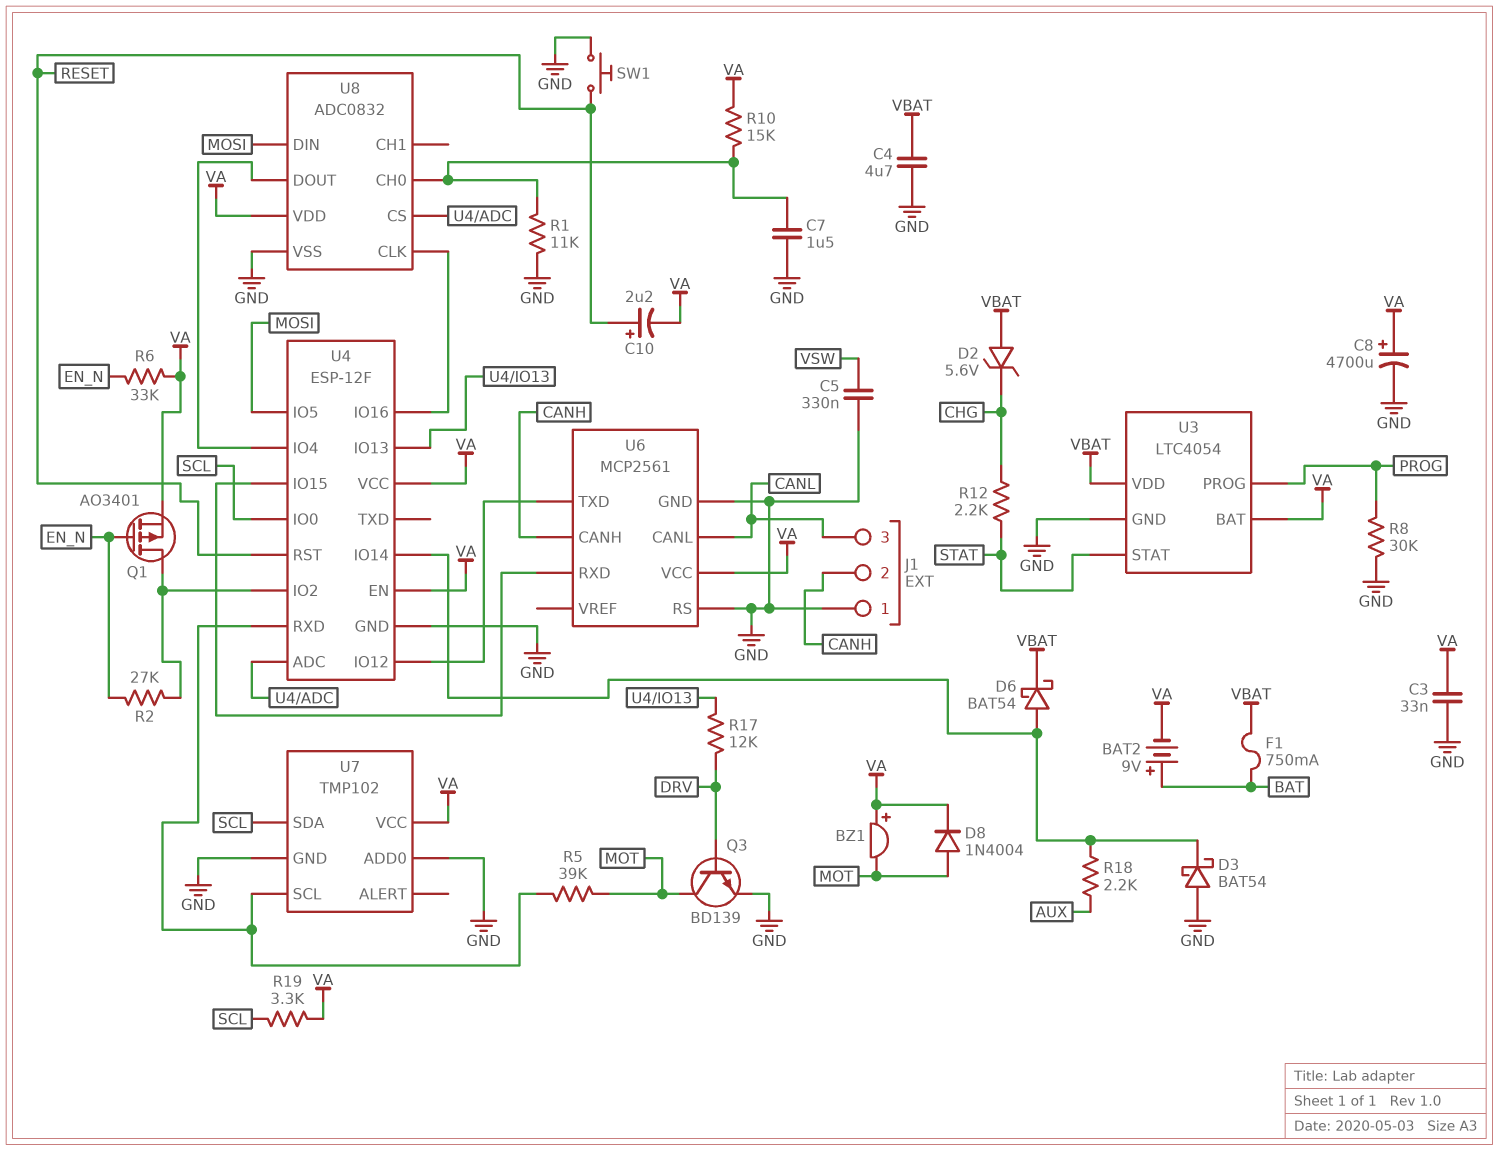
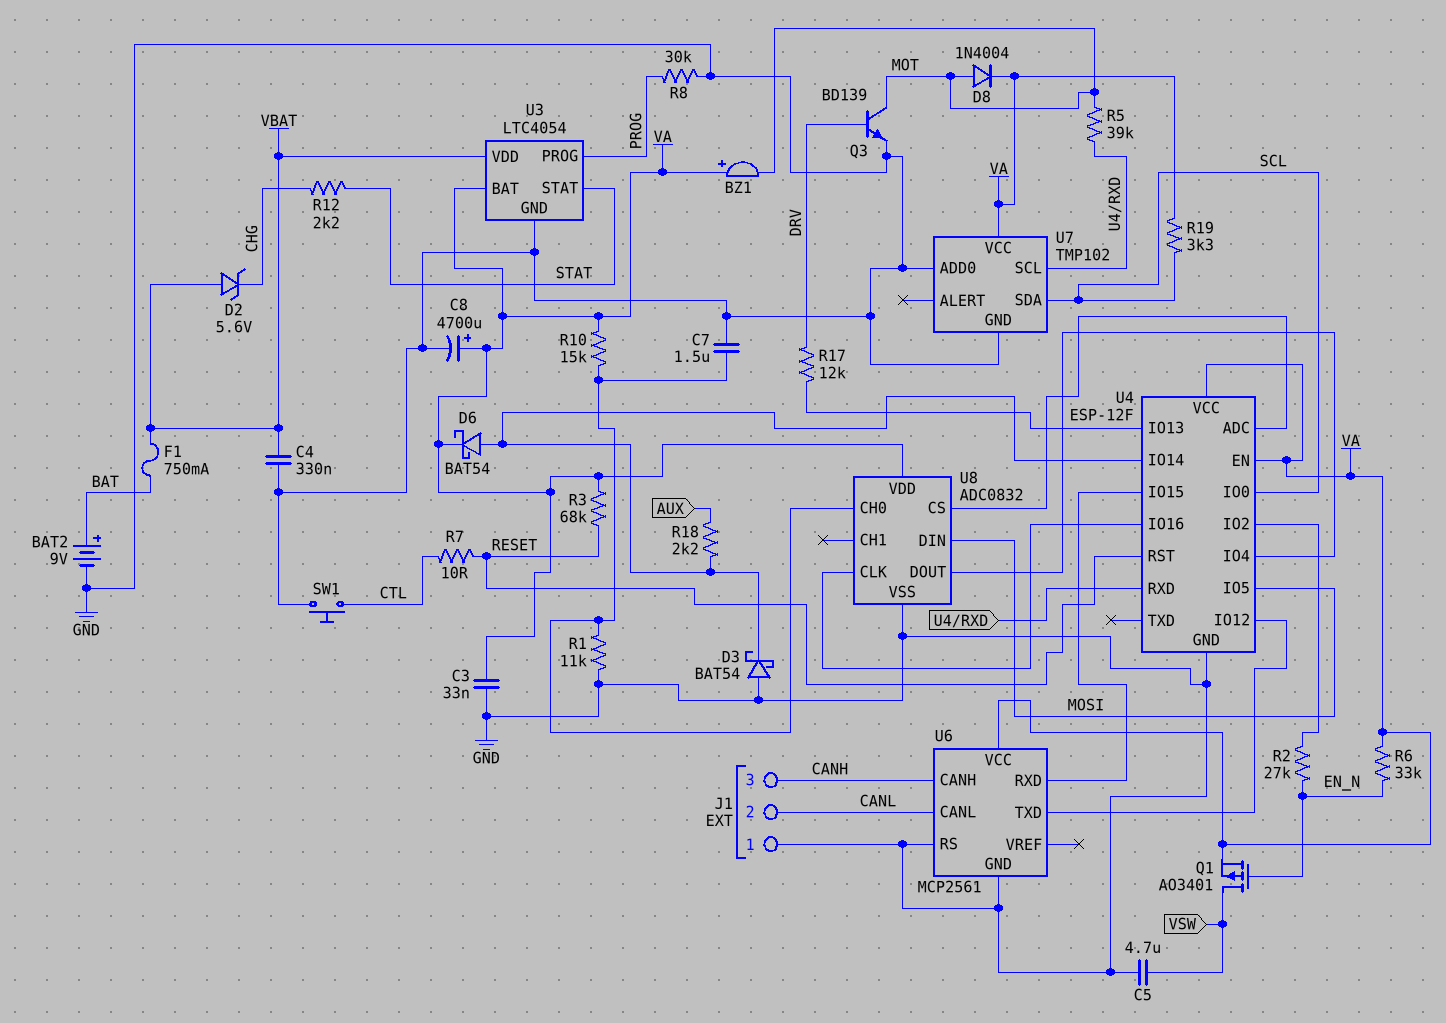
BAT2: 9V (plus BAT, minus VA) -> 9V (plus BAT, minus GND)
C4: 4.7uF (GND, VBAT) -> 330nF (GND, VBAT)
C5: 330nF (GND, VSW) -> 4.7uF (GND, VSW)
C10: 2.2uF (plus RESET, minus VA) -> none
D6: schottky BAT54 (A U4/IO14, K VBAT) -> schottky BAT54 (A U4/IO14, K VA)
J1 pin 2: CANH -> CANL
J1 pin 3: CANL -> CANH
Q1: PMOS AO3401 (G EN_N, D U4/IO2, S VA) -> PMOS AO3401 (G EN_N, D VSW, S VA)
R3: none -> 68k (RESET, VA)
R7: none -> 10 (CTL, RESET)
SW1: button (GND, RESET) -> button (CTL, GND)

